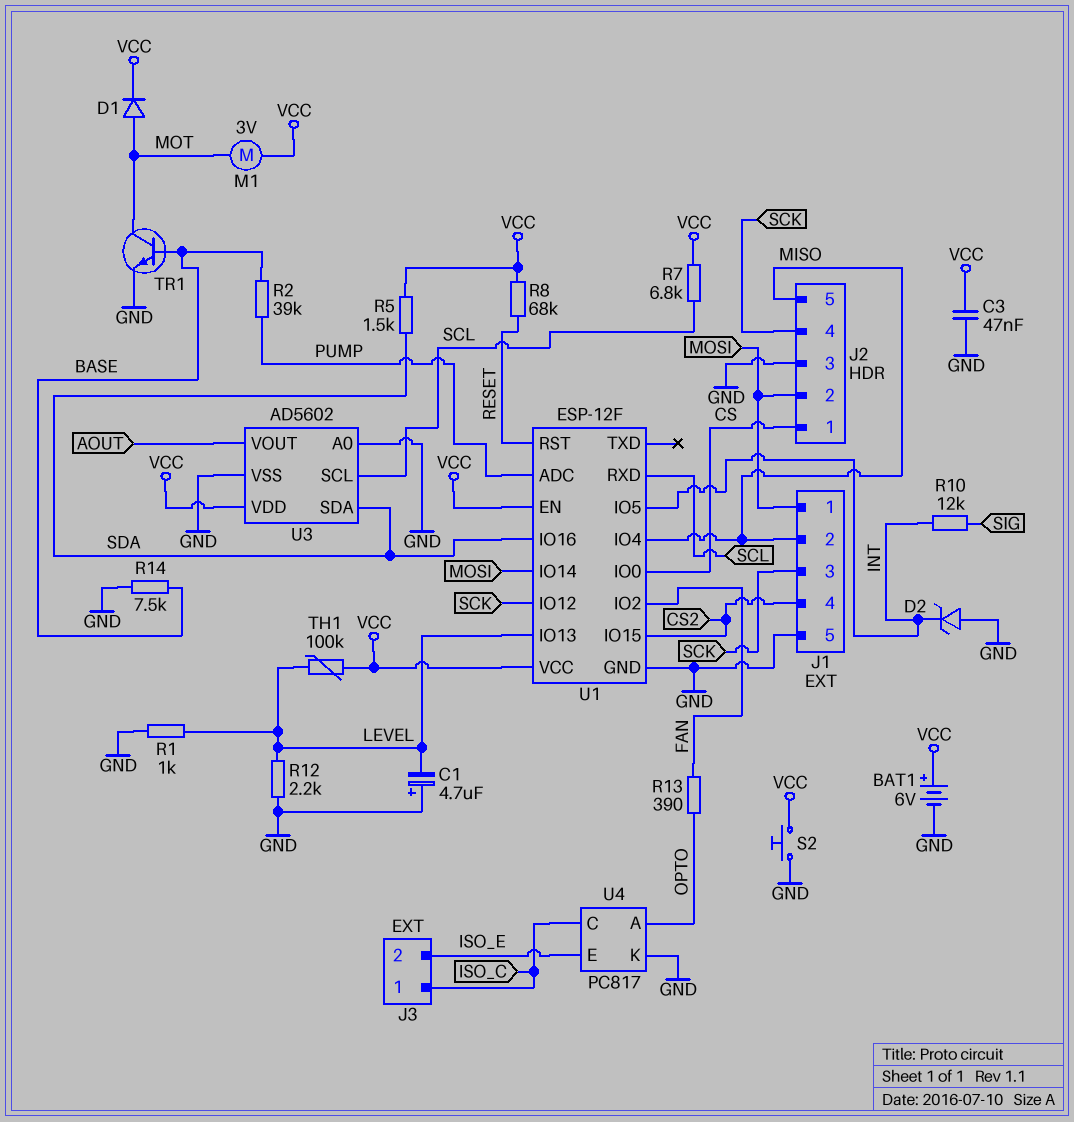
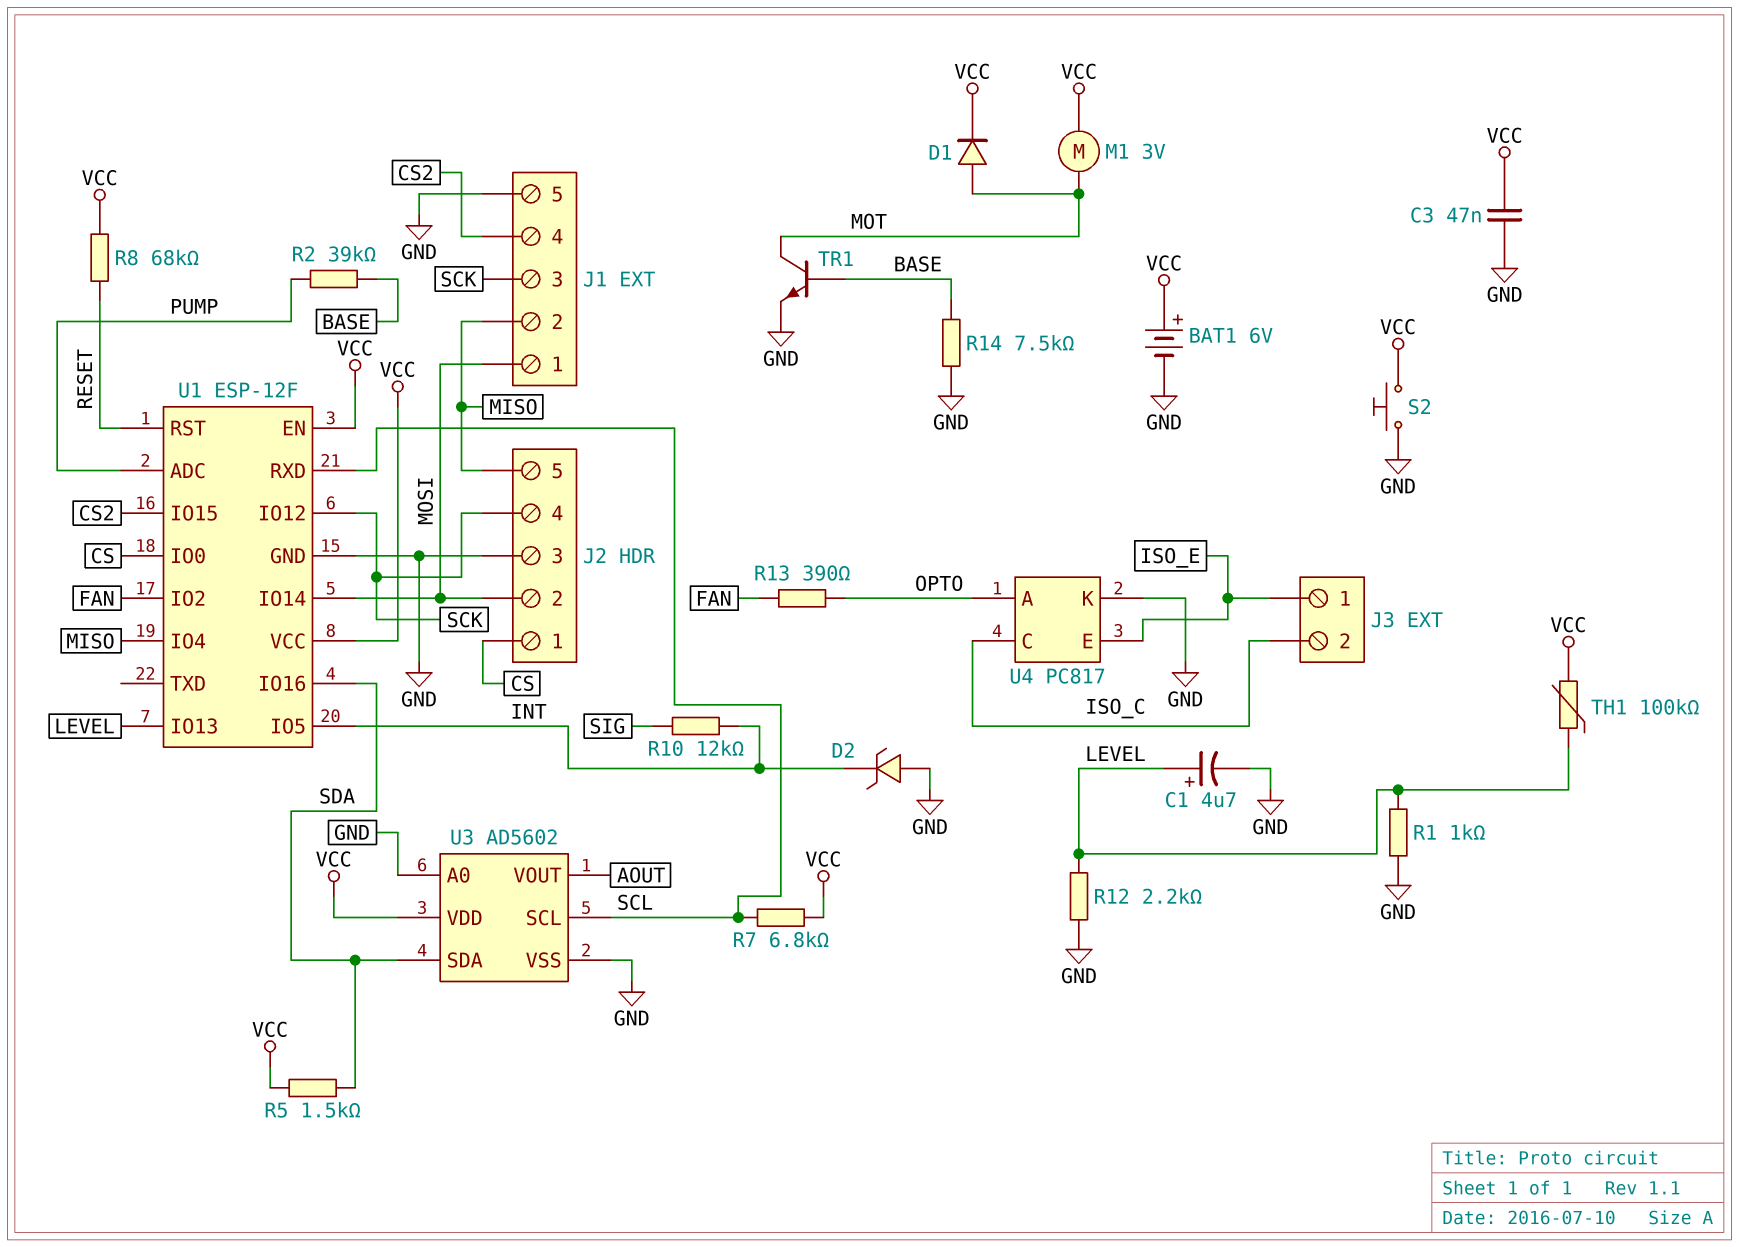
C1: 4.7uF (plus GND, minus LEVEL) -> 4.7uF (plus LEVEL, minus GND)
J3 pin 1: ISO_C -> ISO_E
J3 pin 2: ISO_E -> ISO_C

